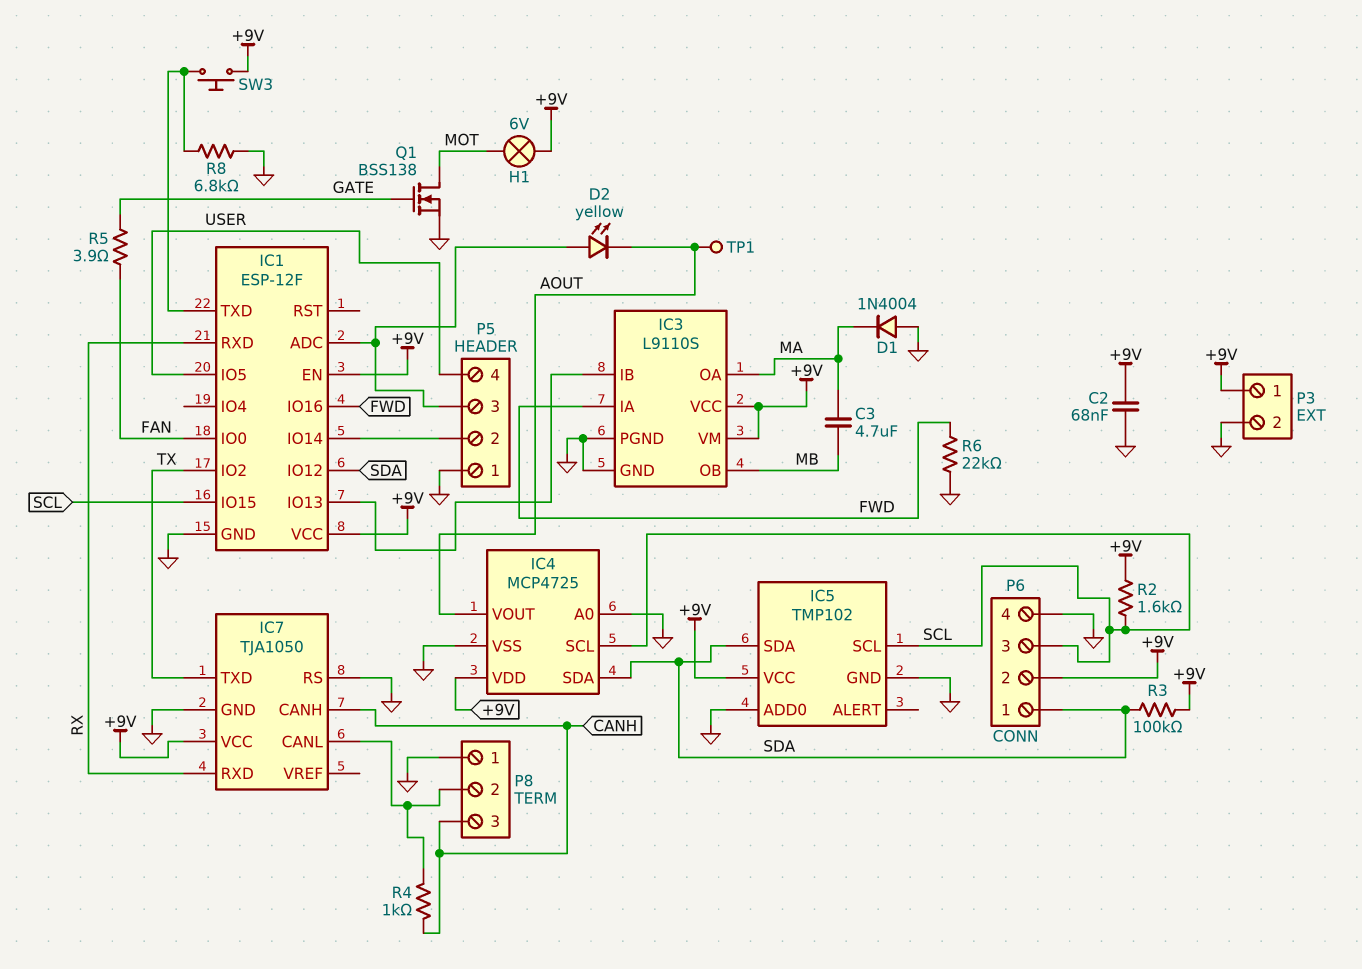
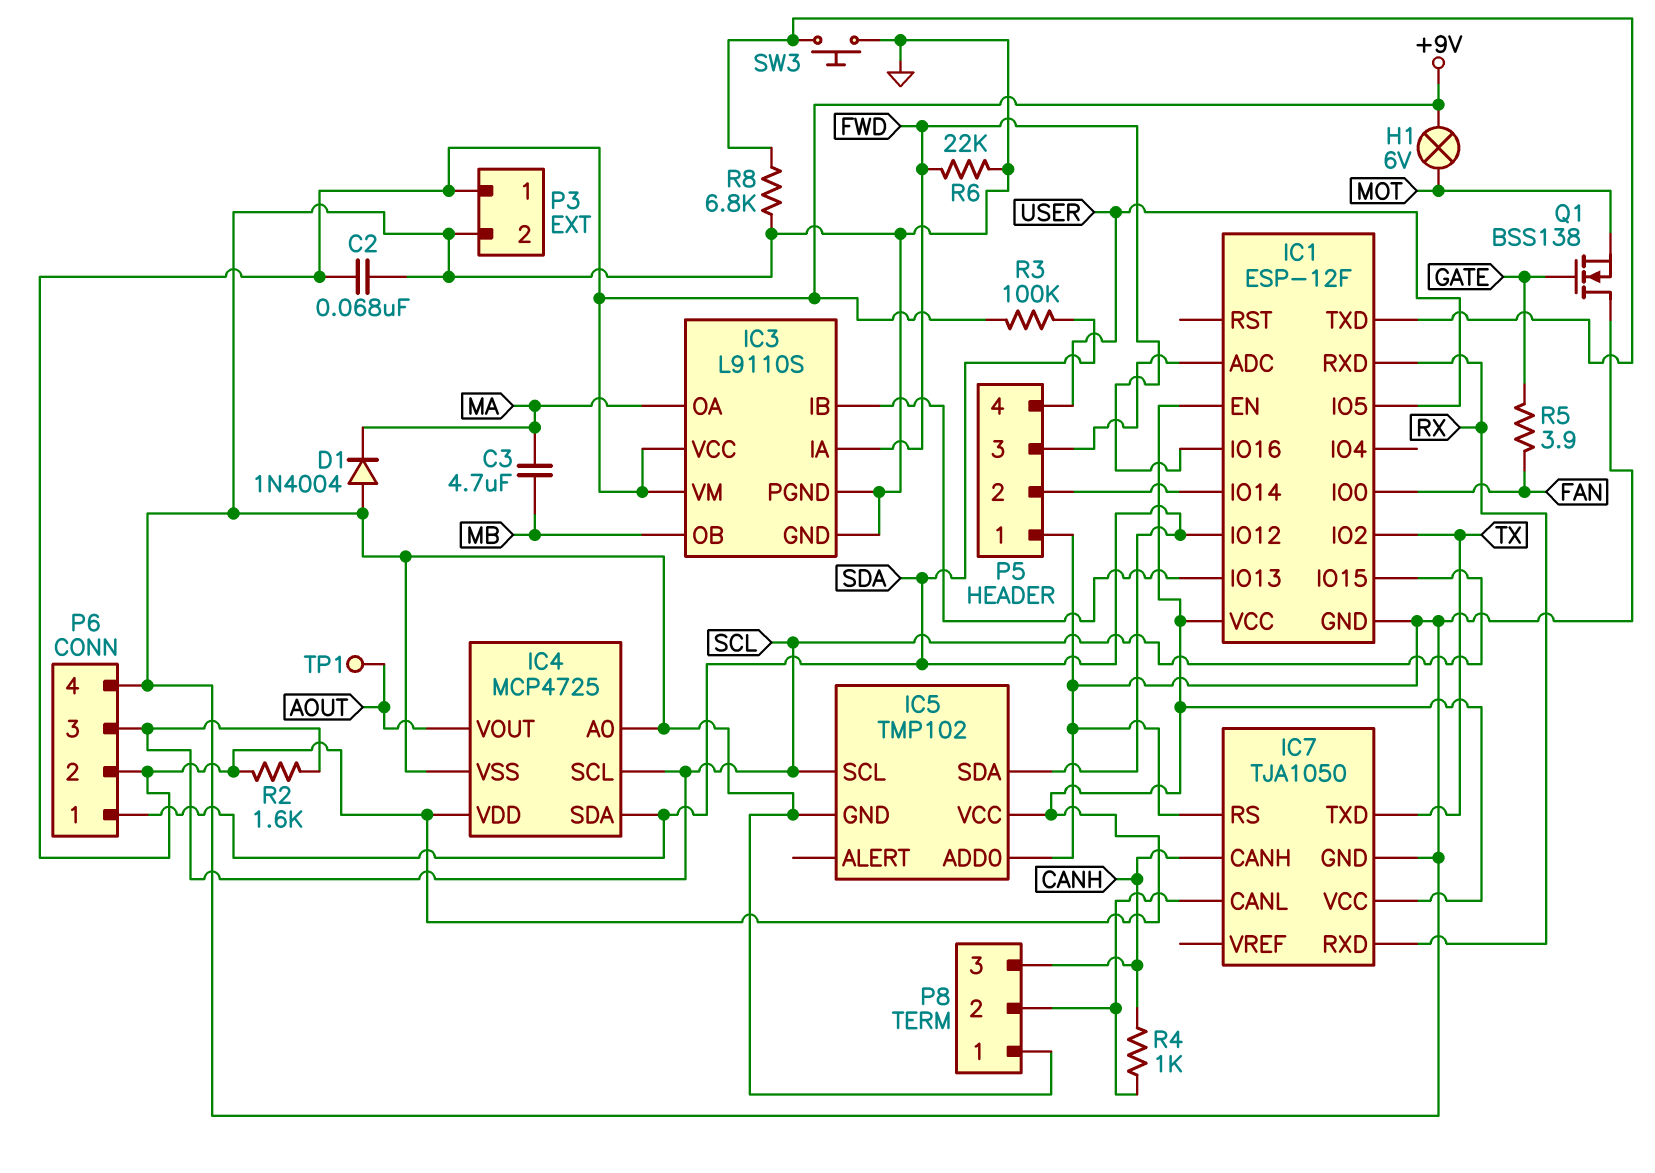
D2: LED yellow (A IC1/ADC, K AOUT) -> none
Q1: NMOS BSS138 (G GATE, D MOT, S GND) -> NMOS BSS138 (G GATE, D GND, S MOT)
SW3: button (+9V, IC1/TXD) -> button (GND, IC1/TXD)

